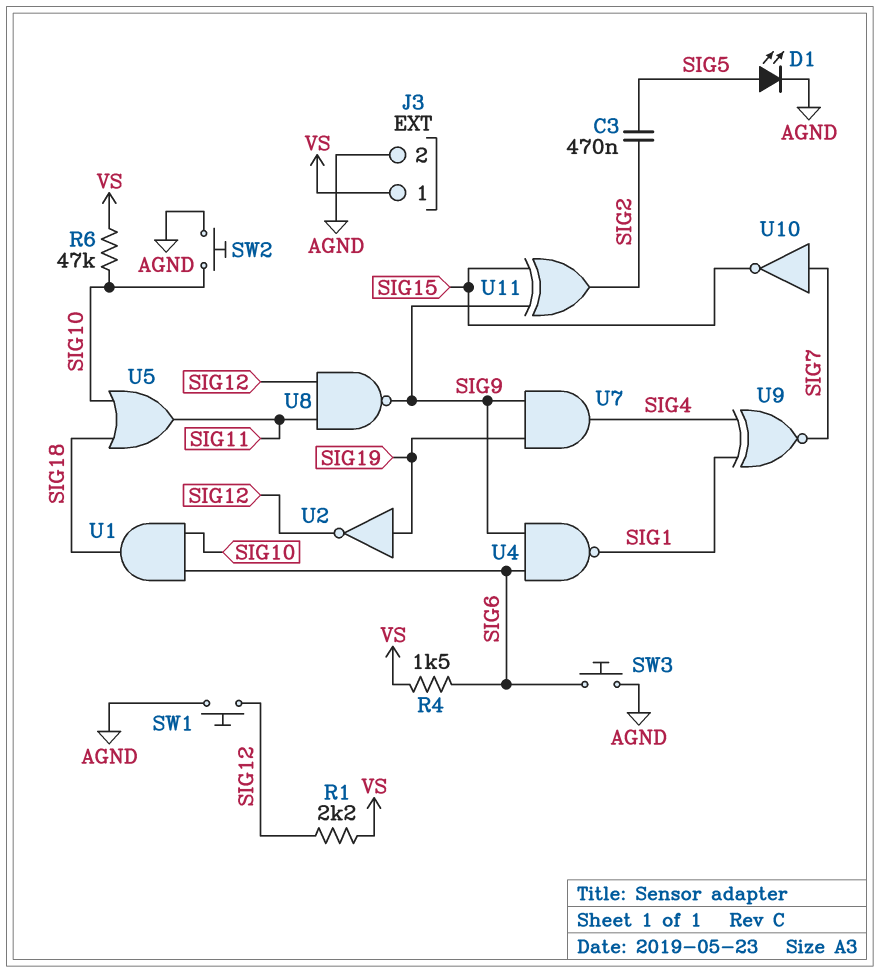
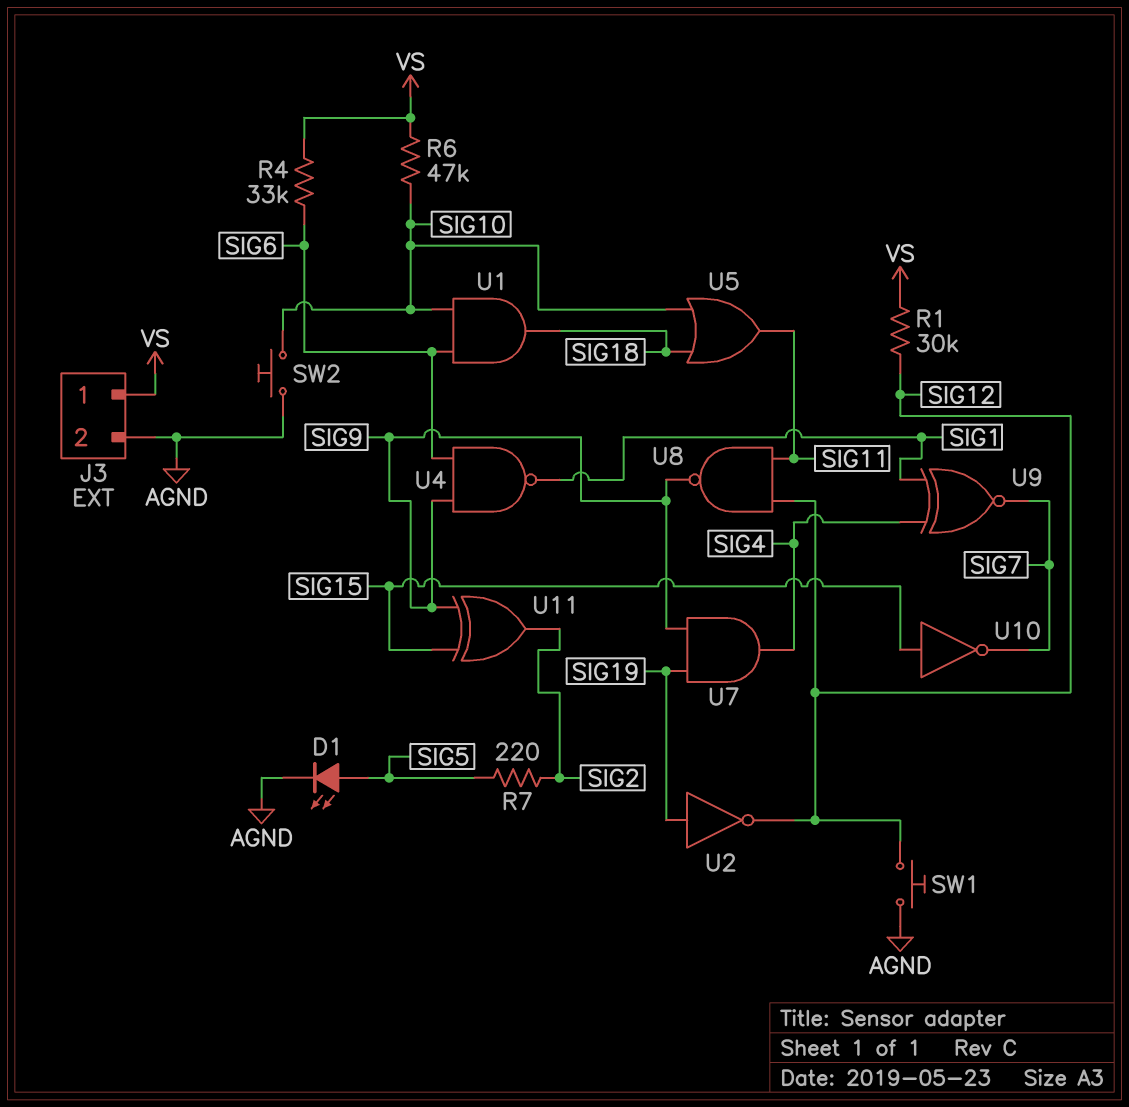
C3: 470nF (SIG2, SIG5) -> none
R1: 2.2k (SIG12, VS) -> 30k (SIG12, VS)
R4: 1.5k (SIG6, VS) -> 33k (SIG6, VS)
R7: none -> 220 (SIG2, SIG5)
SW3: button (AGND, SIG6) -> none
U10: NOT (in SIG7, out SIG15) -> NOT (in SIG15, out SIG7)

